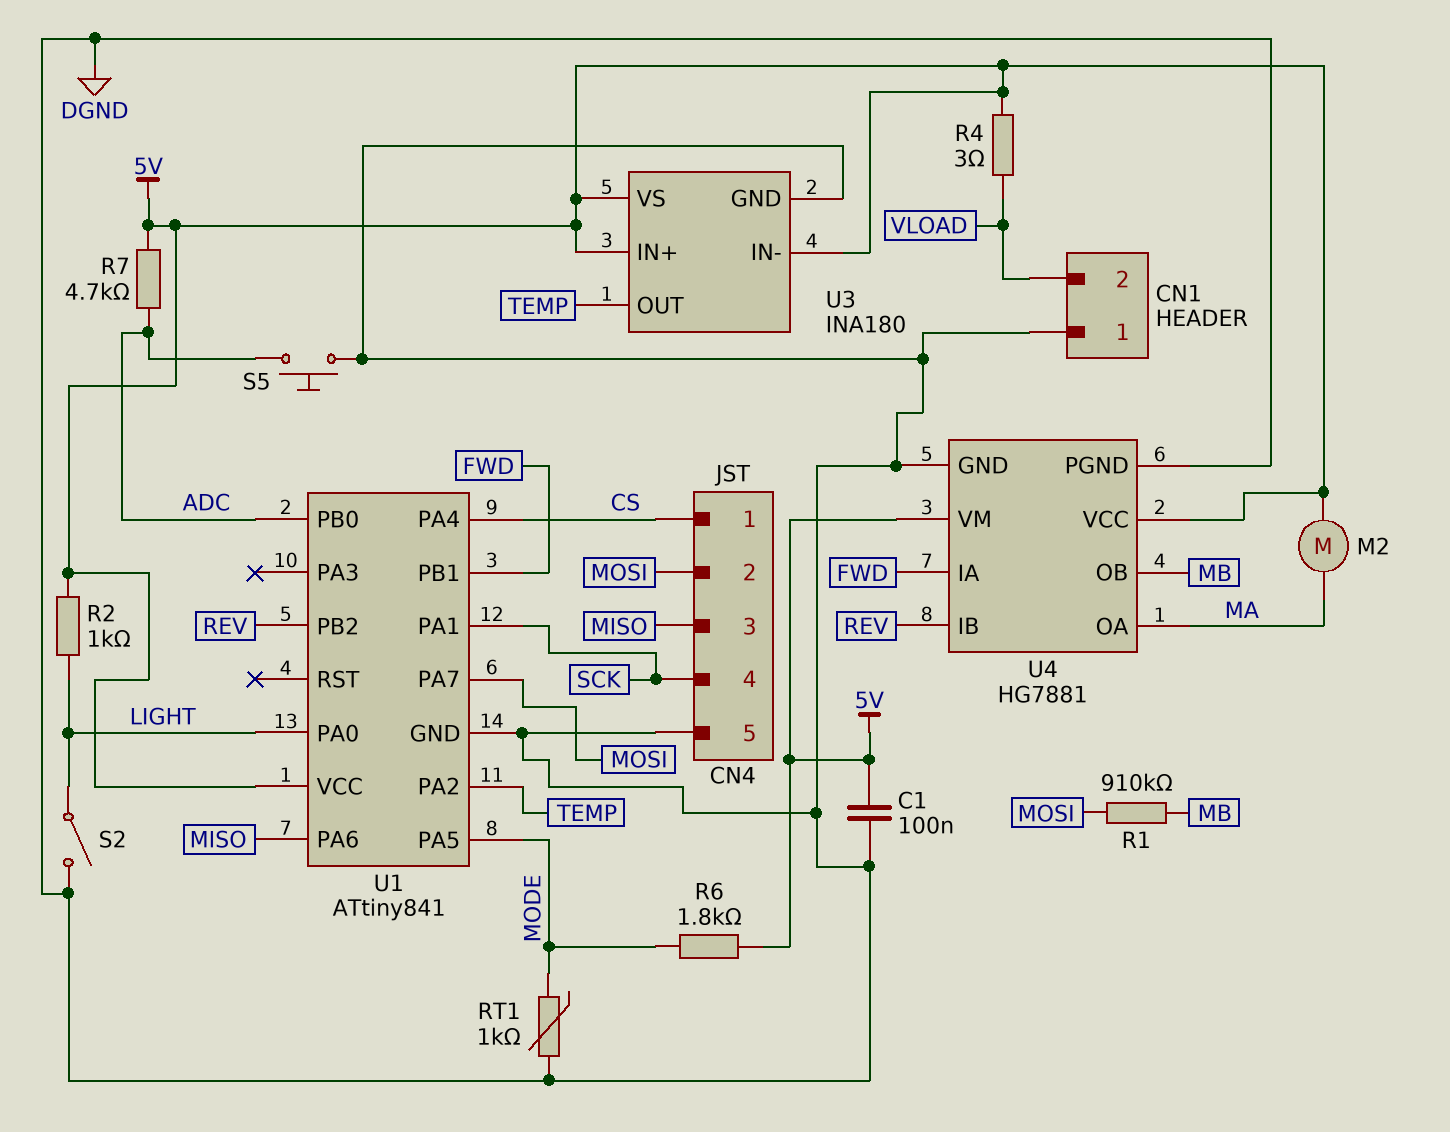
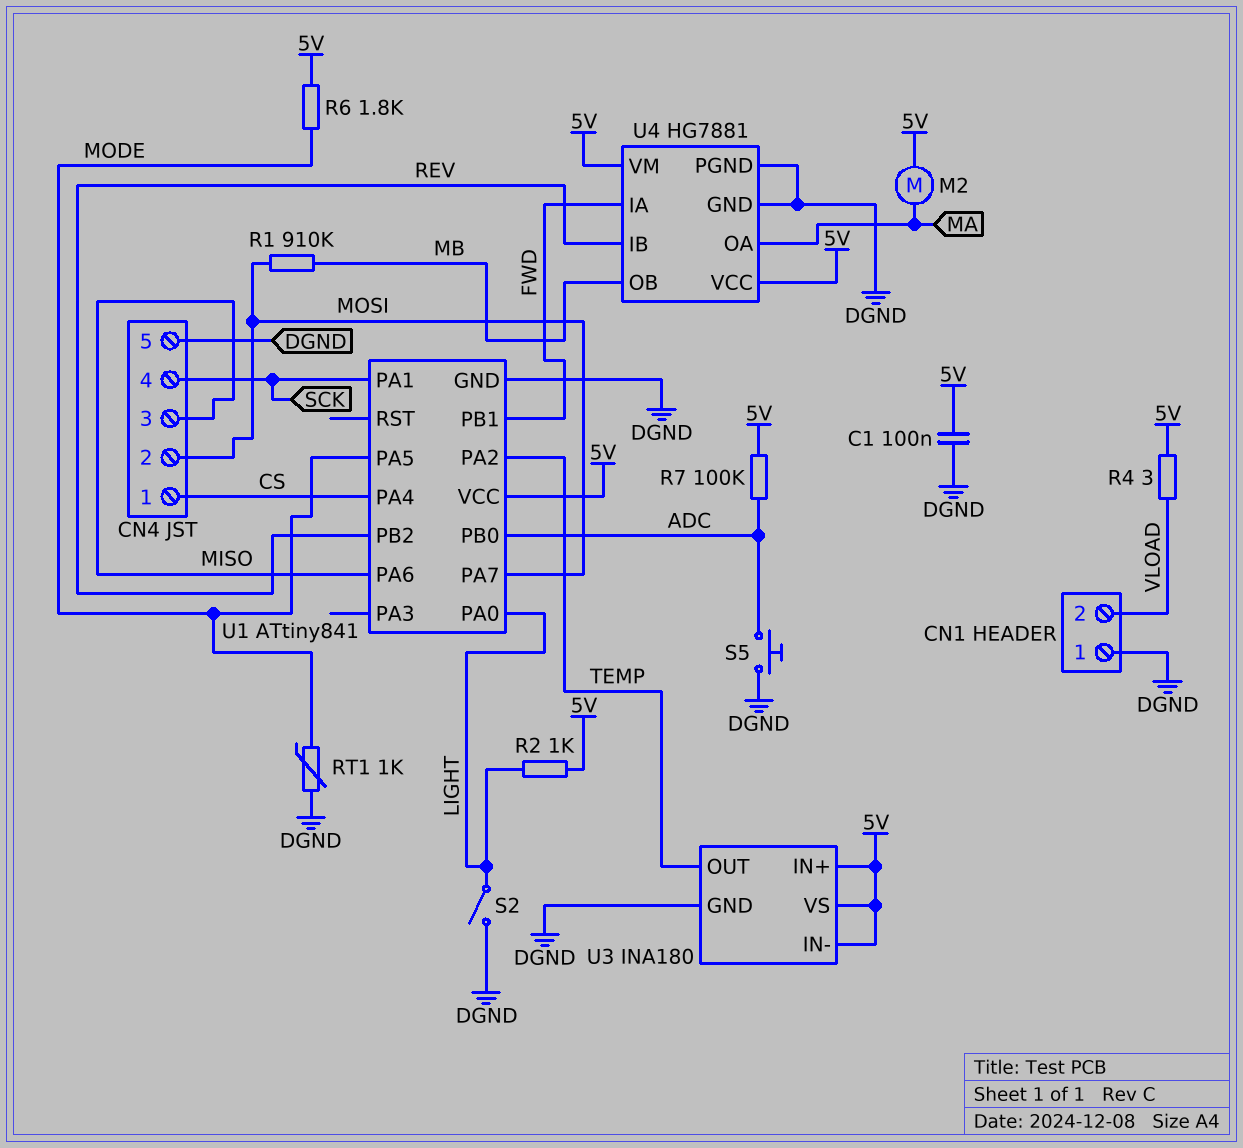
R7: 4.7k (5V, ADC) -> 100k (5V, ADC)

